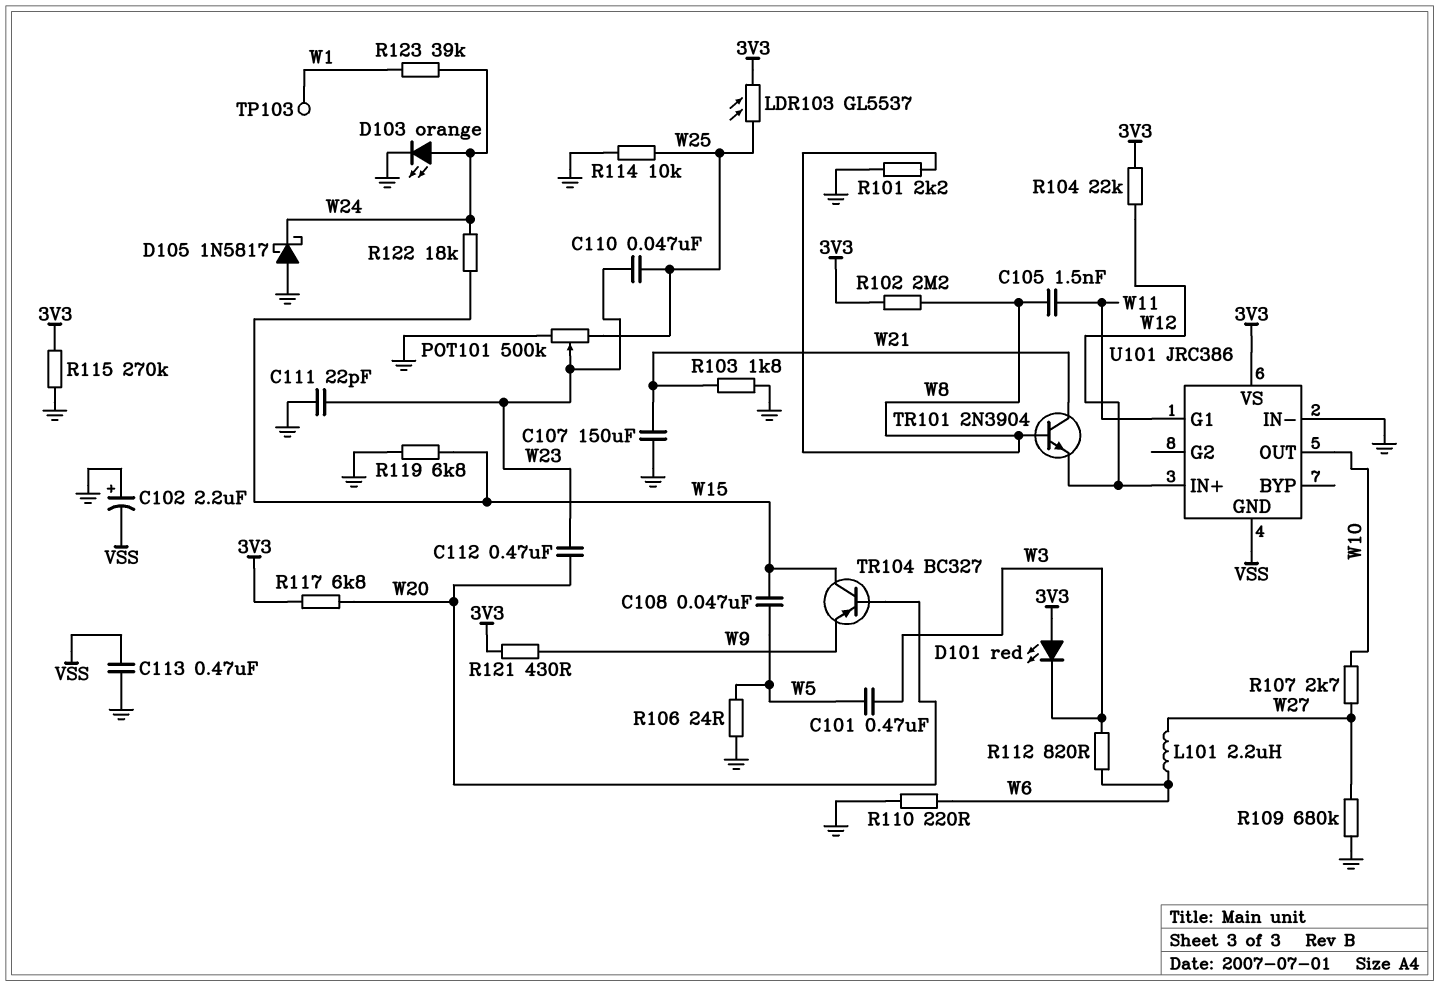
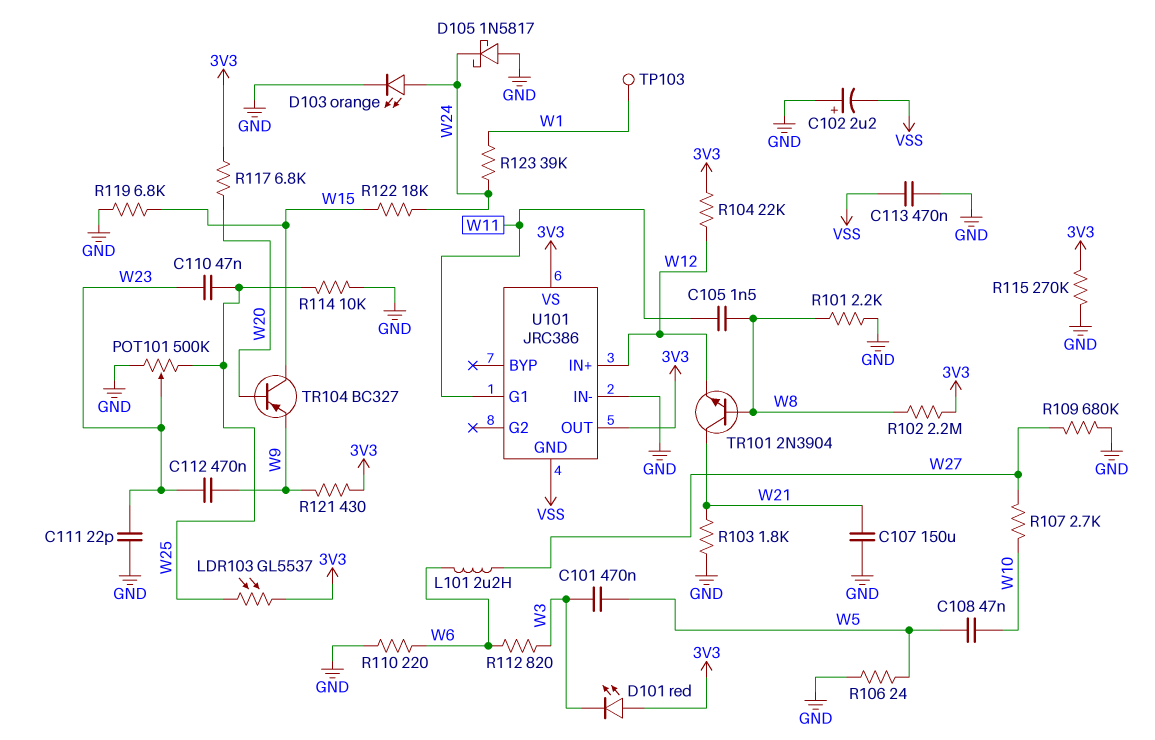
C108: 47nF (W5, W15) -> 47nF (W5, W10)
C112: 470nF (W20, W23) -> 470nF (W9, W23)
U101 pin OUT: W10 -> 3V3

